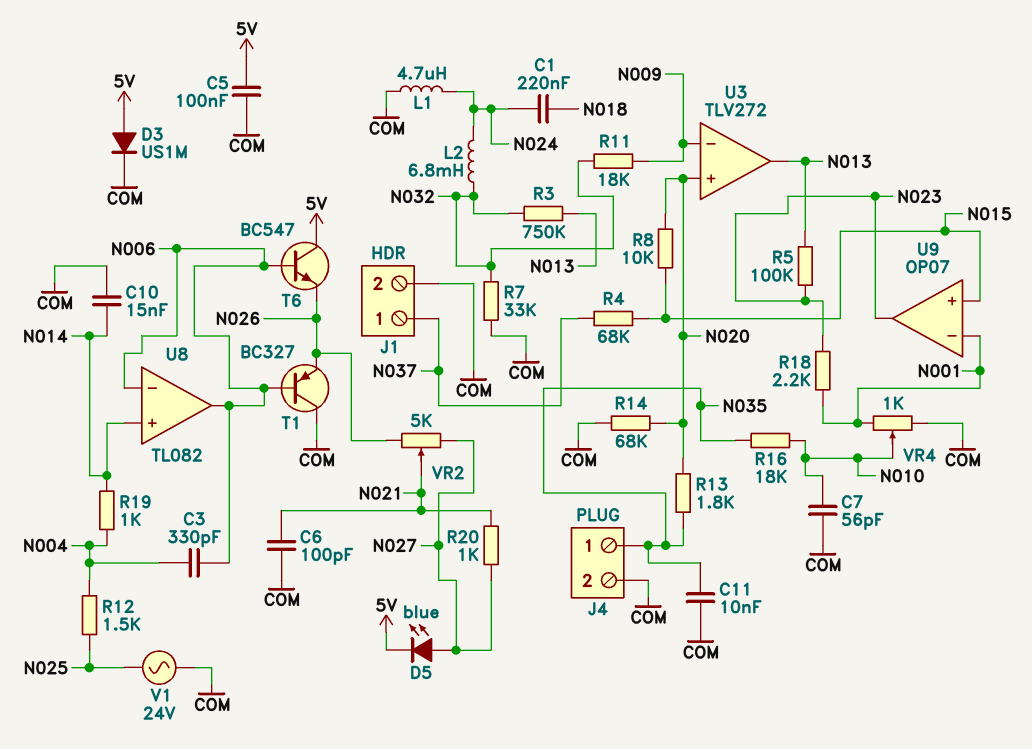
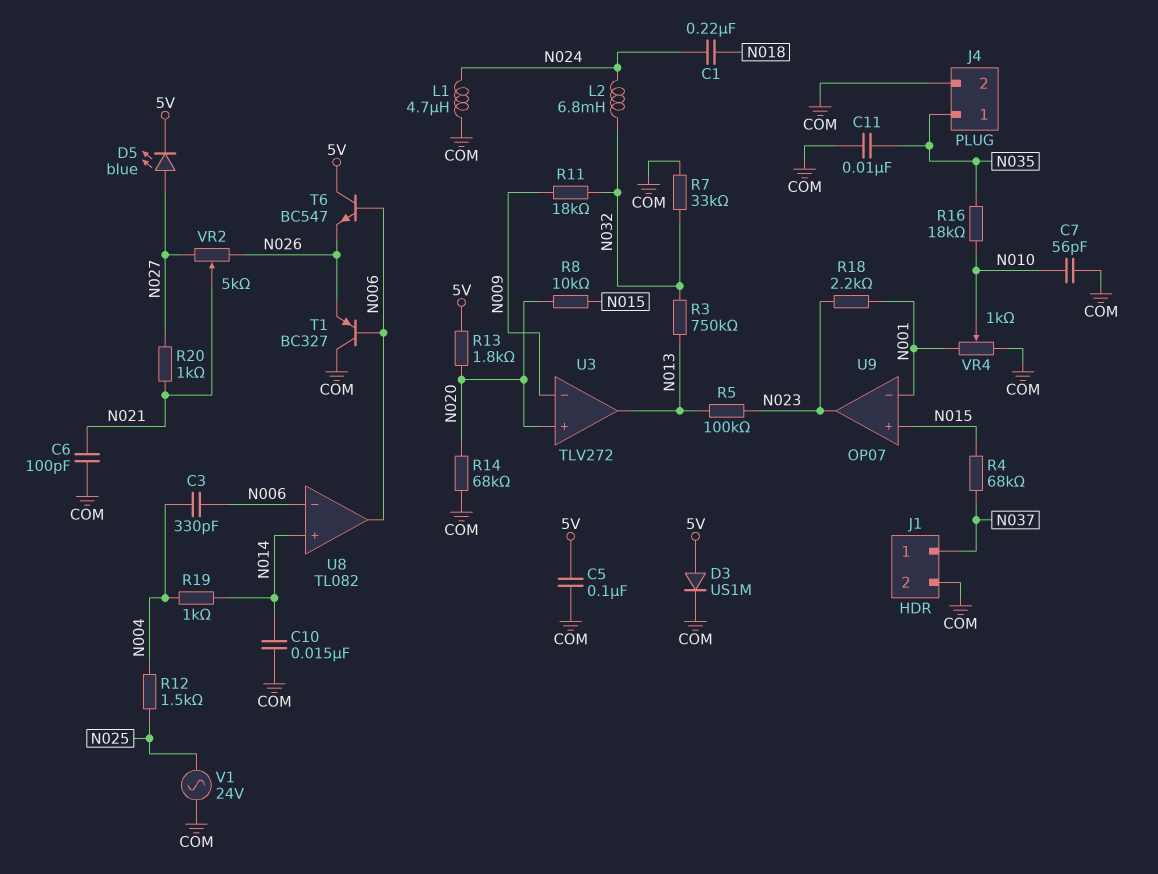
R13: 1.8k (N020, N035) -> 1.8k (5V, N020)

